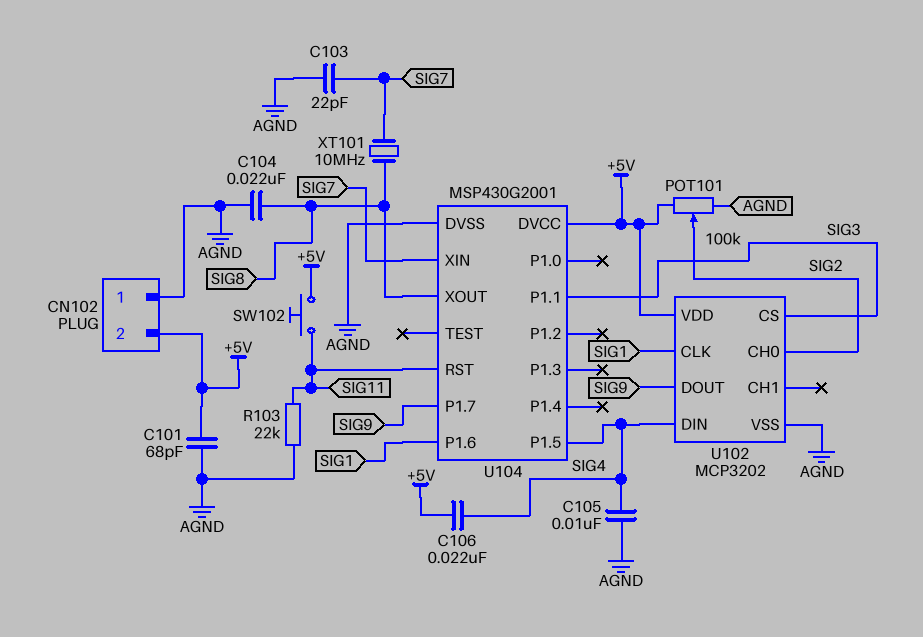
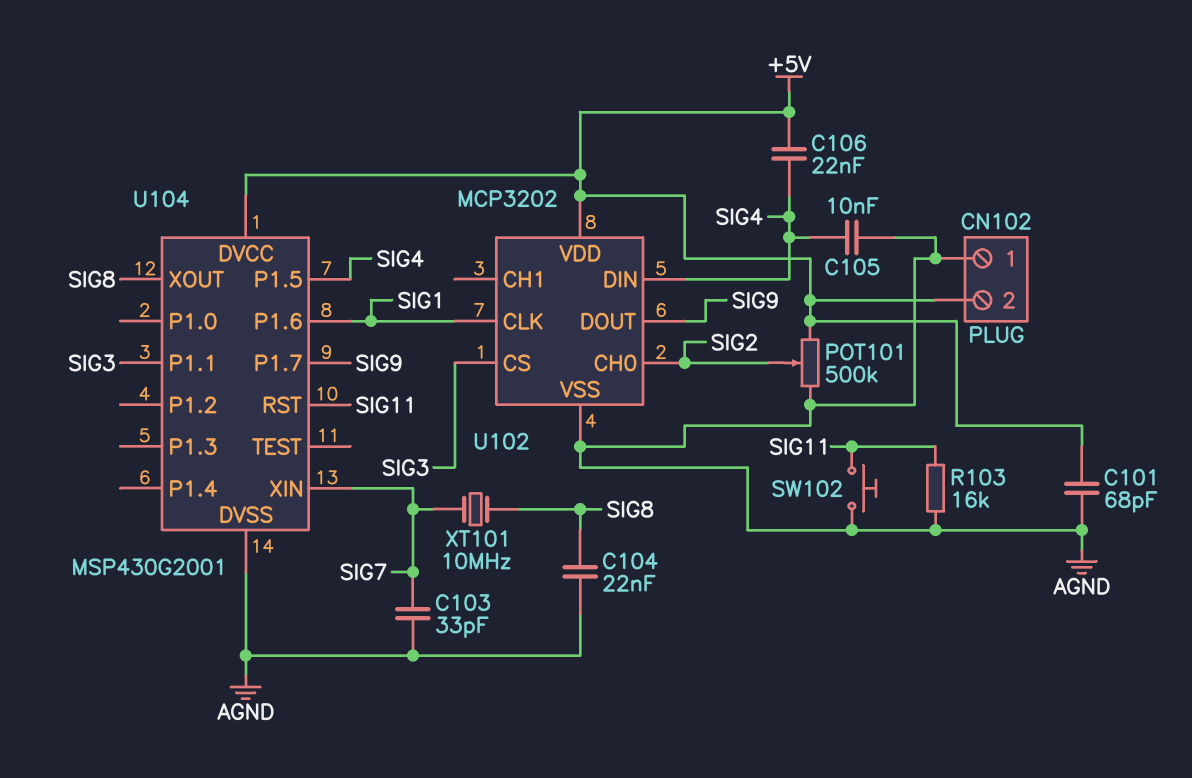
C103: 22pF (AGND, SIG7) -> 33pF (AGND, SIG7)
POT101: 100k (+5V, AGND, wiper SIG2) -> 500k (+5V, AGND, wiper SIG2)
R103: 22k (AGND, SIG11) -> 16k (AGND, SIG11)
SW102: button (+5V, SIG11) -> button (AGND, SIG11)

